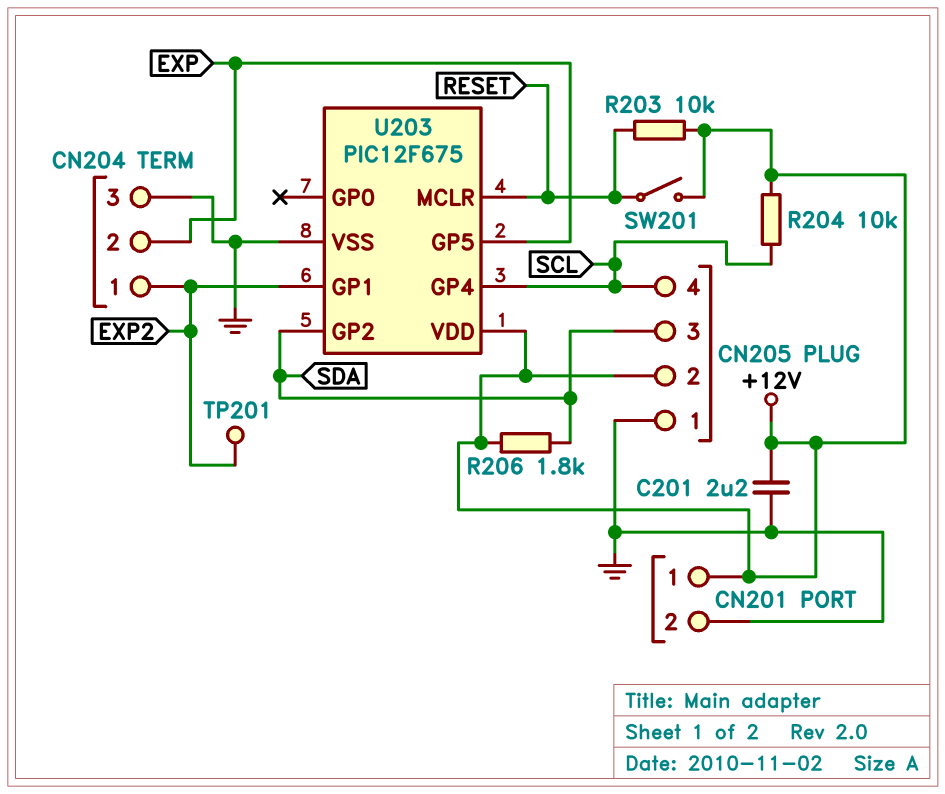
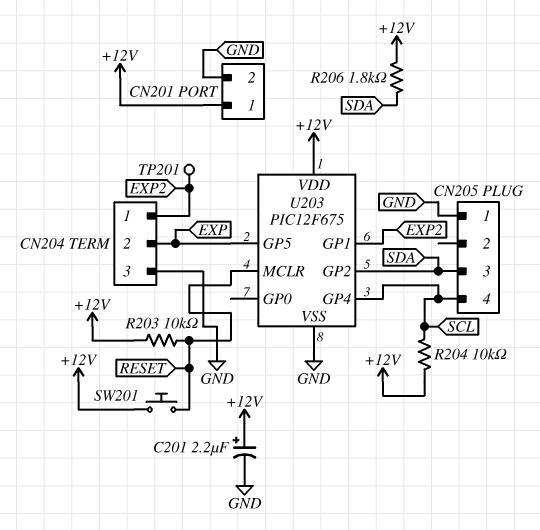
C201: 2.2uF (+12V, GND) -> 2.2uF (plus +12V, minus GND)
CN205 pin 2: +12V -> none
SW201: switch (+12V, RESET) -> button (+12V, RESET)

